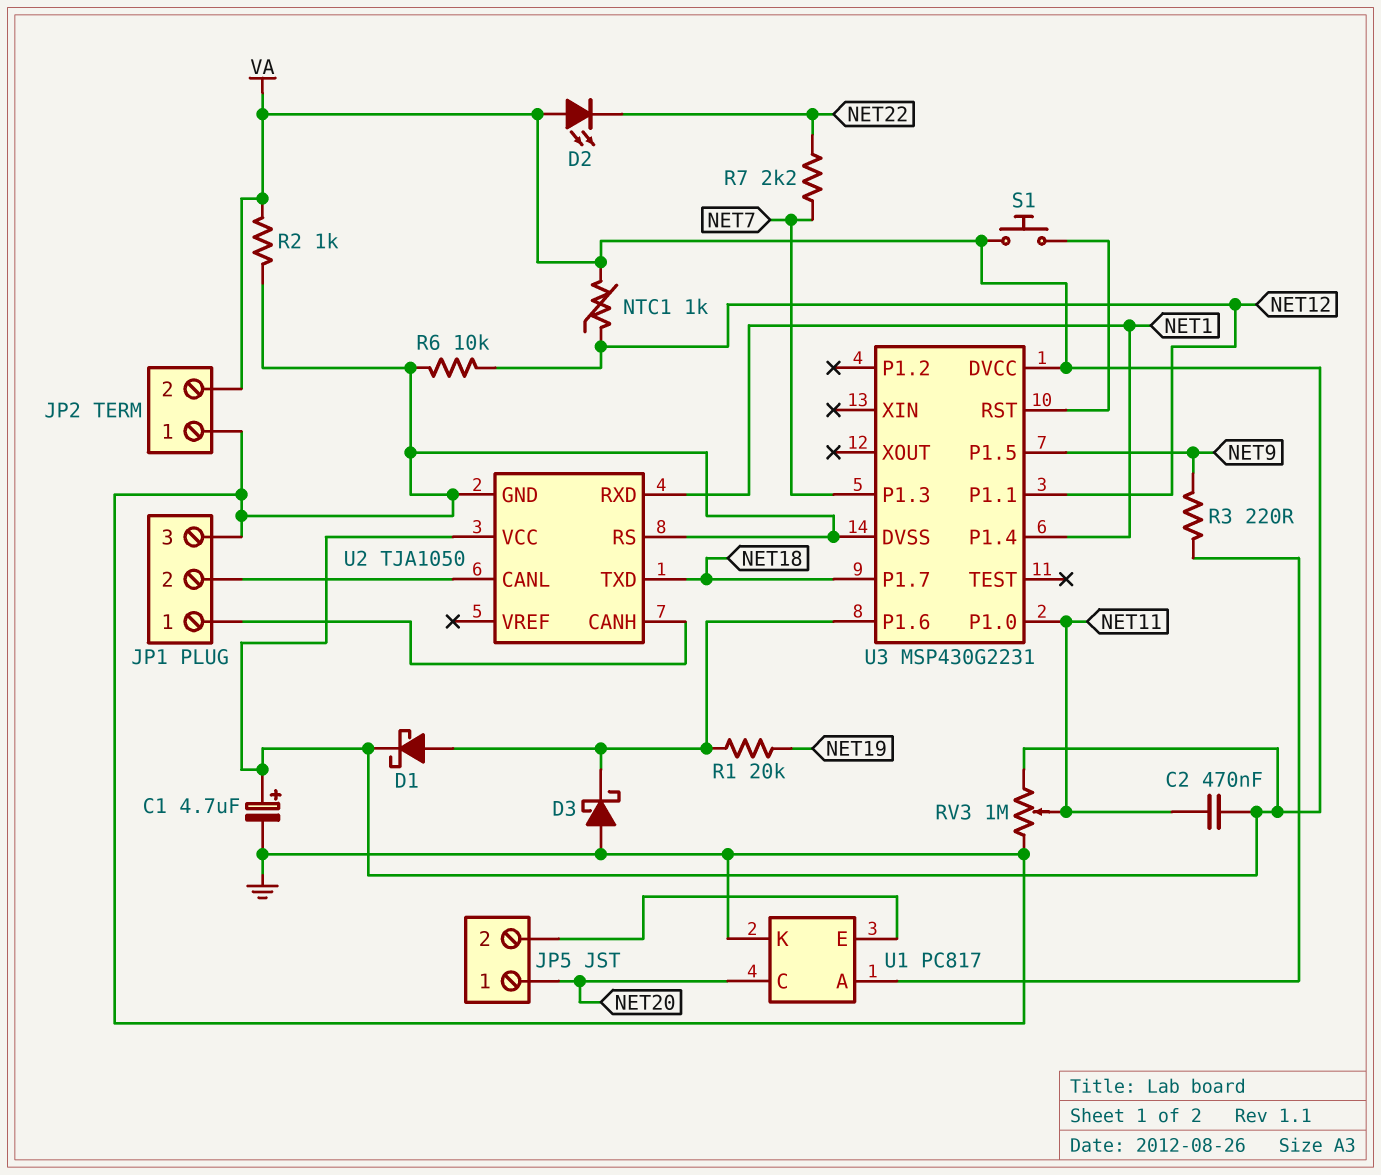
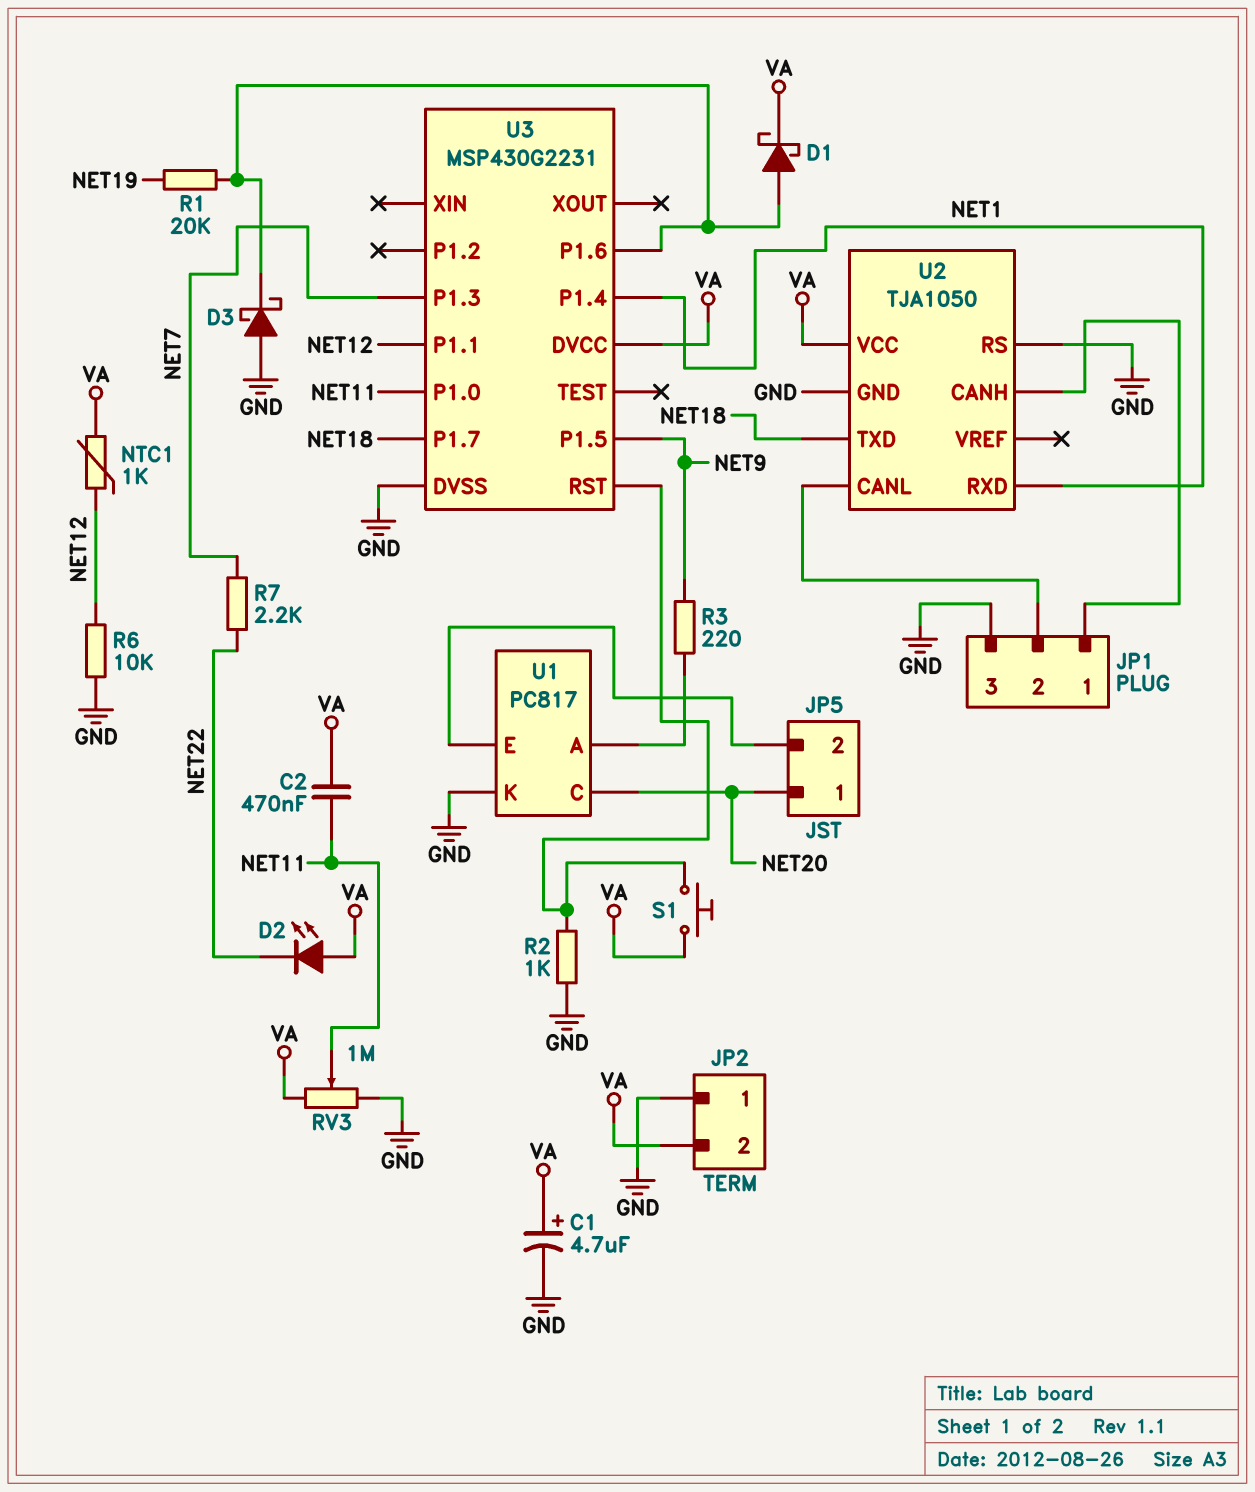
R2: 1k (GND, VA) -> 1k (GND, U3/RST)

